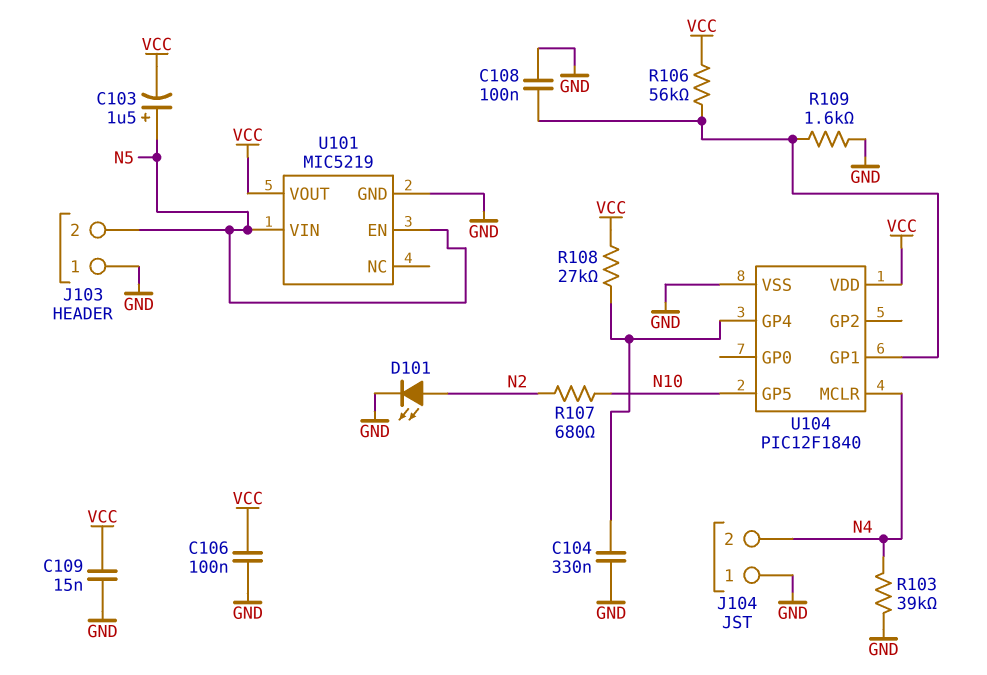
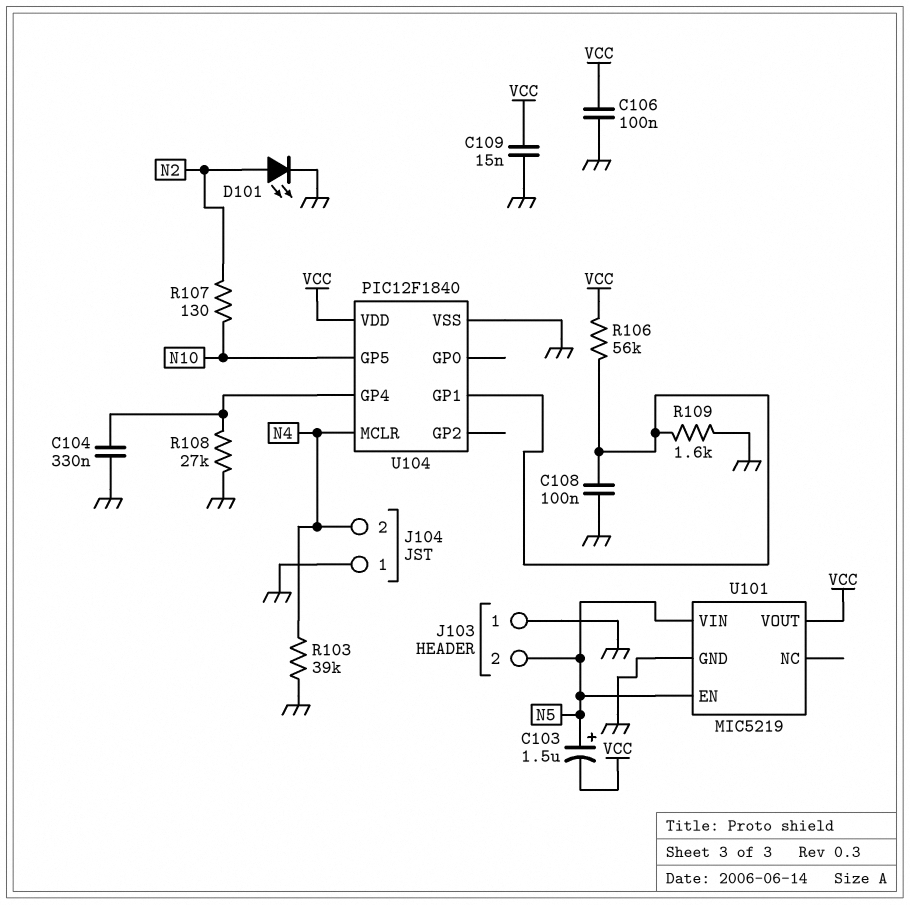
R107: 680 (N2, N10) -> 130 (N2, N10)
R108: 27k (U104/GP4, VCC) -> 27k (GND, U104/GP4)

